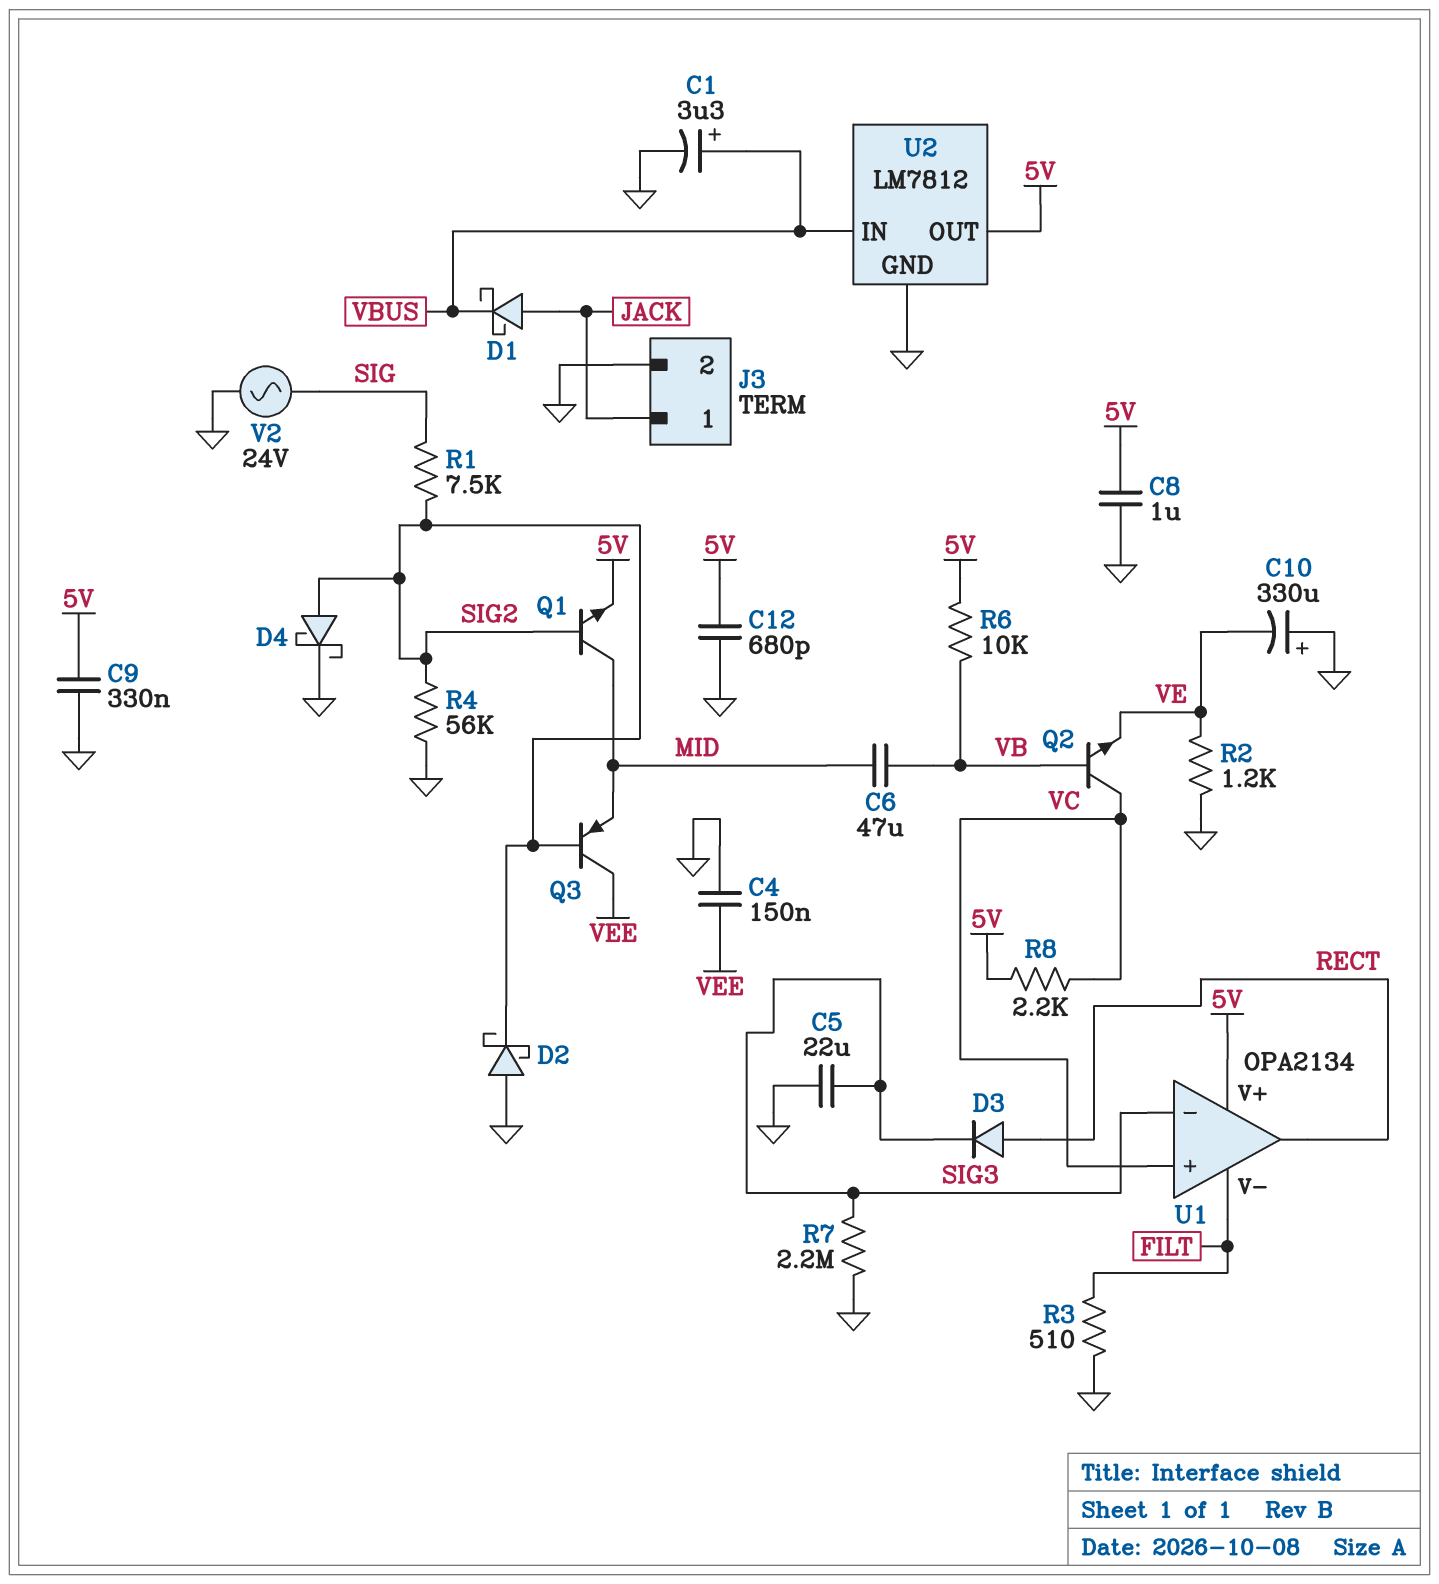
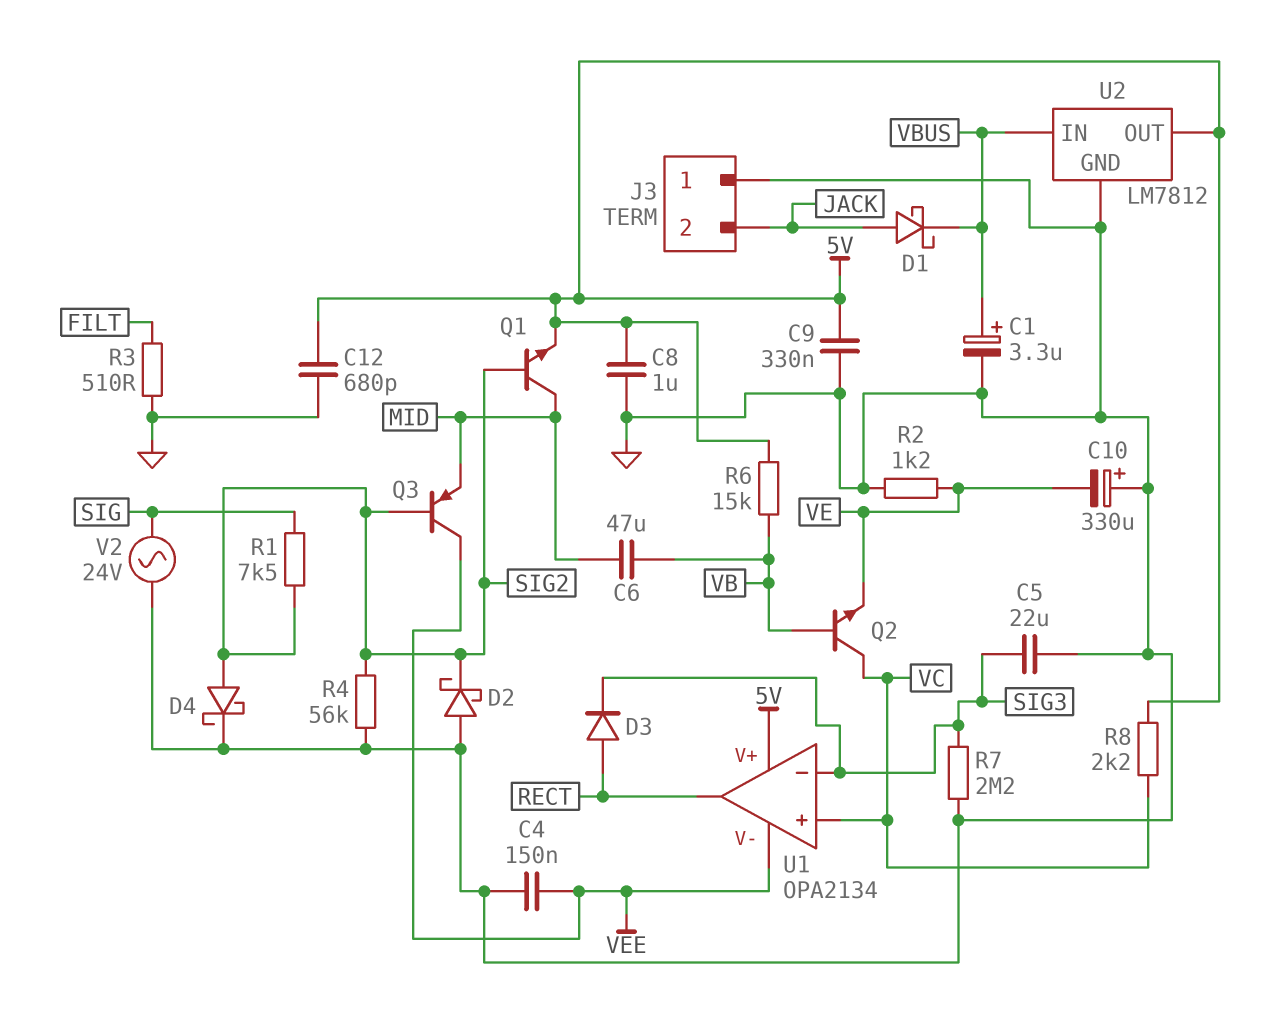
J3 pin 1: JACK -> GND
J3 pin 2: GND -> JACK
R6: 10k (5V, VB) -> 15k (5V, VB)
U1 pin V-: FILT -> VEE

